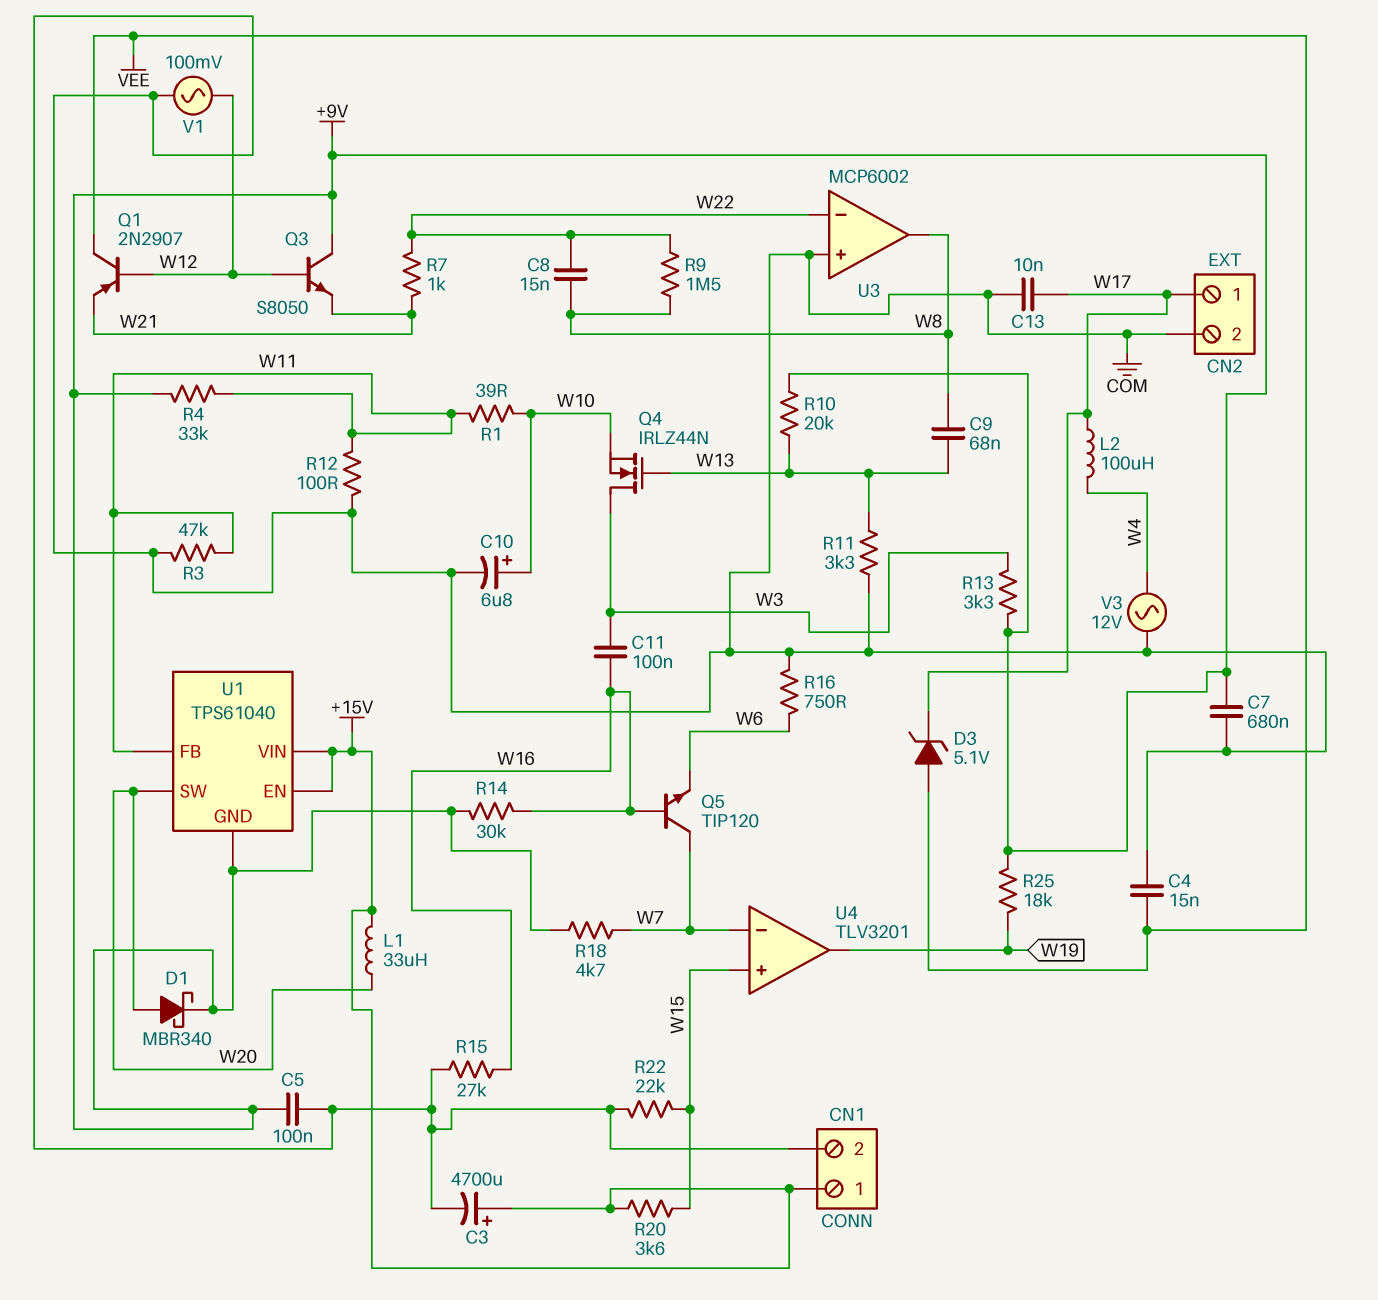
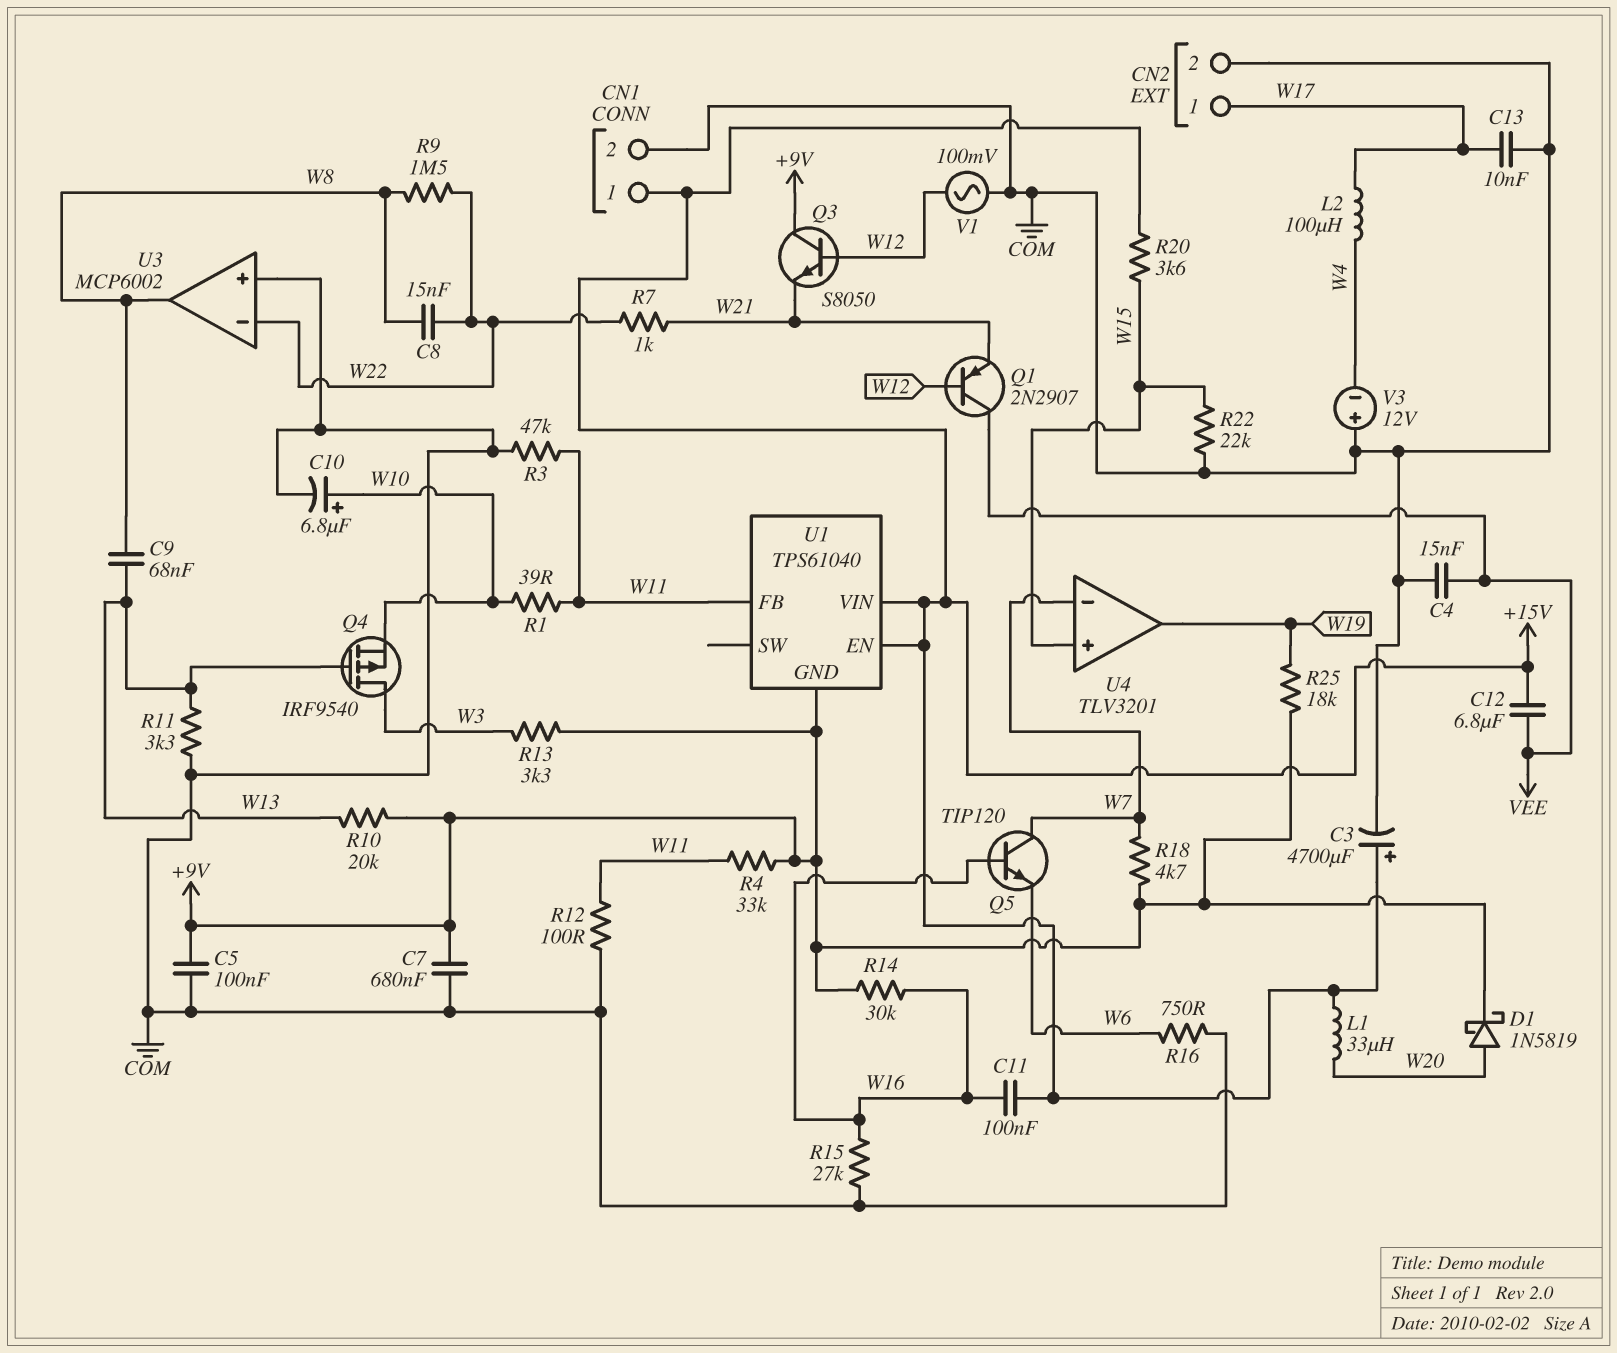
C11: 100nF (W3, W16) -> 100nF (+15V, W16)
C12: none -> 6.8uF (+15V, VEE)
D1: schottky MBR340 (A W20, K +9V) -> schottky 1N5819 (A W20, K +9V)
D3: zener 5.1V (A VEE, K W17) -> none
Q4: NMOS IRLZ44N (G W13, D W3, S W10) -> PMOS IRF9540 (G W13, D W3, S W10)
U1 pin SW: W20 -> none
V3: AC 12V (COM, W4) -> 12V (plus COM, minus W4)

